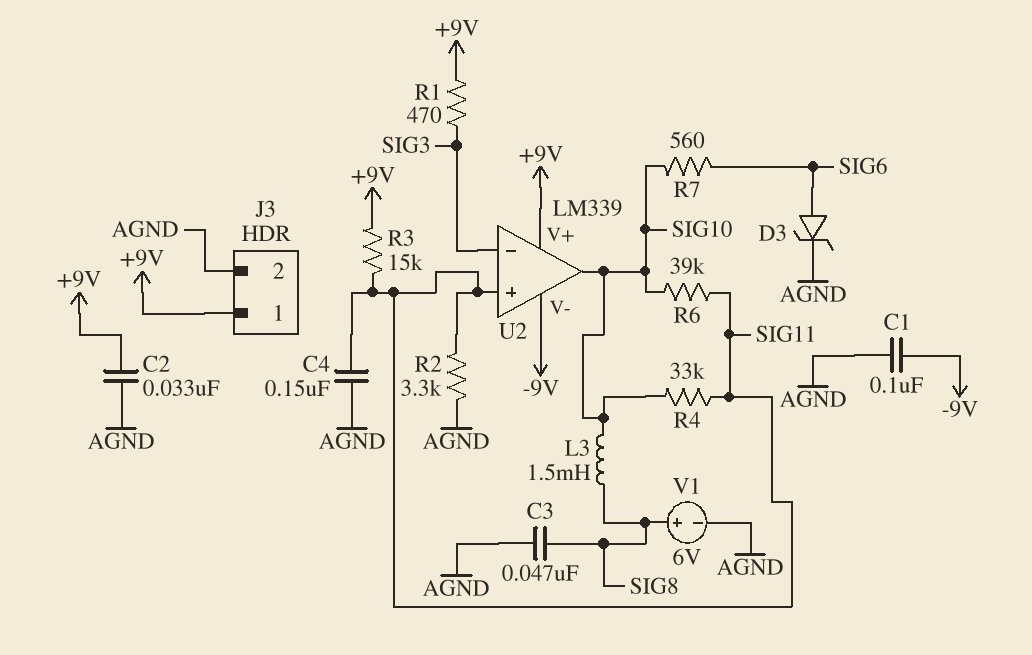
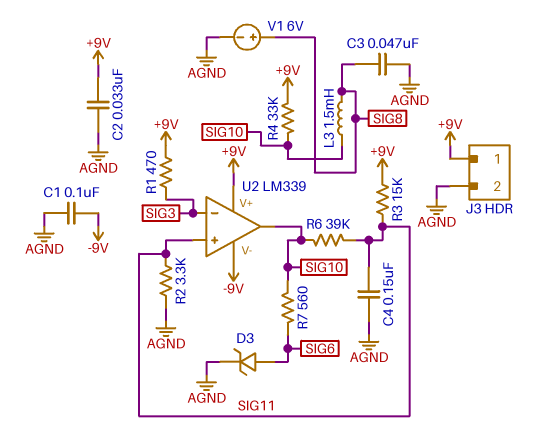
R4: 33k (SIG10, SIG11) -> 33k (+9V, SIG10)

